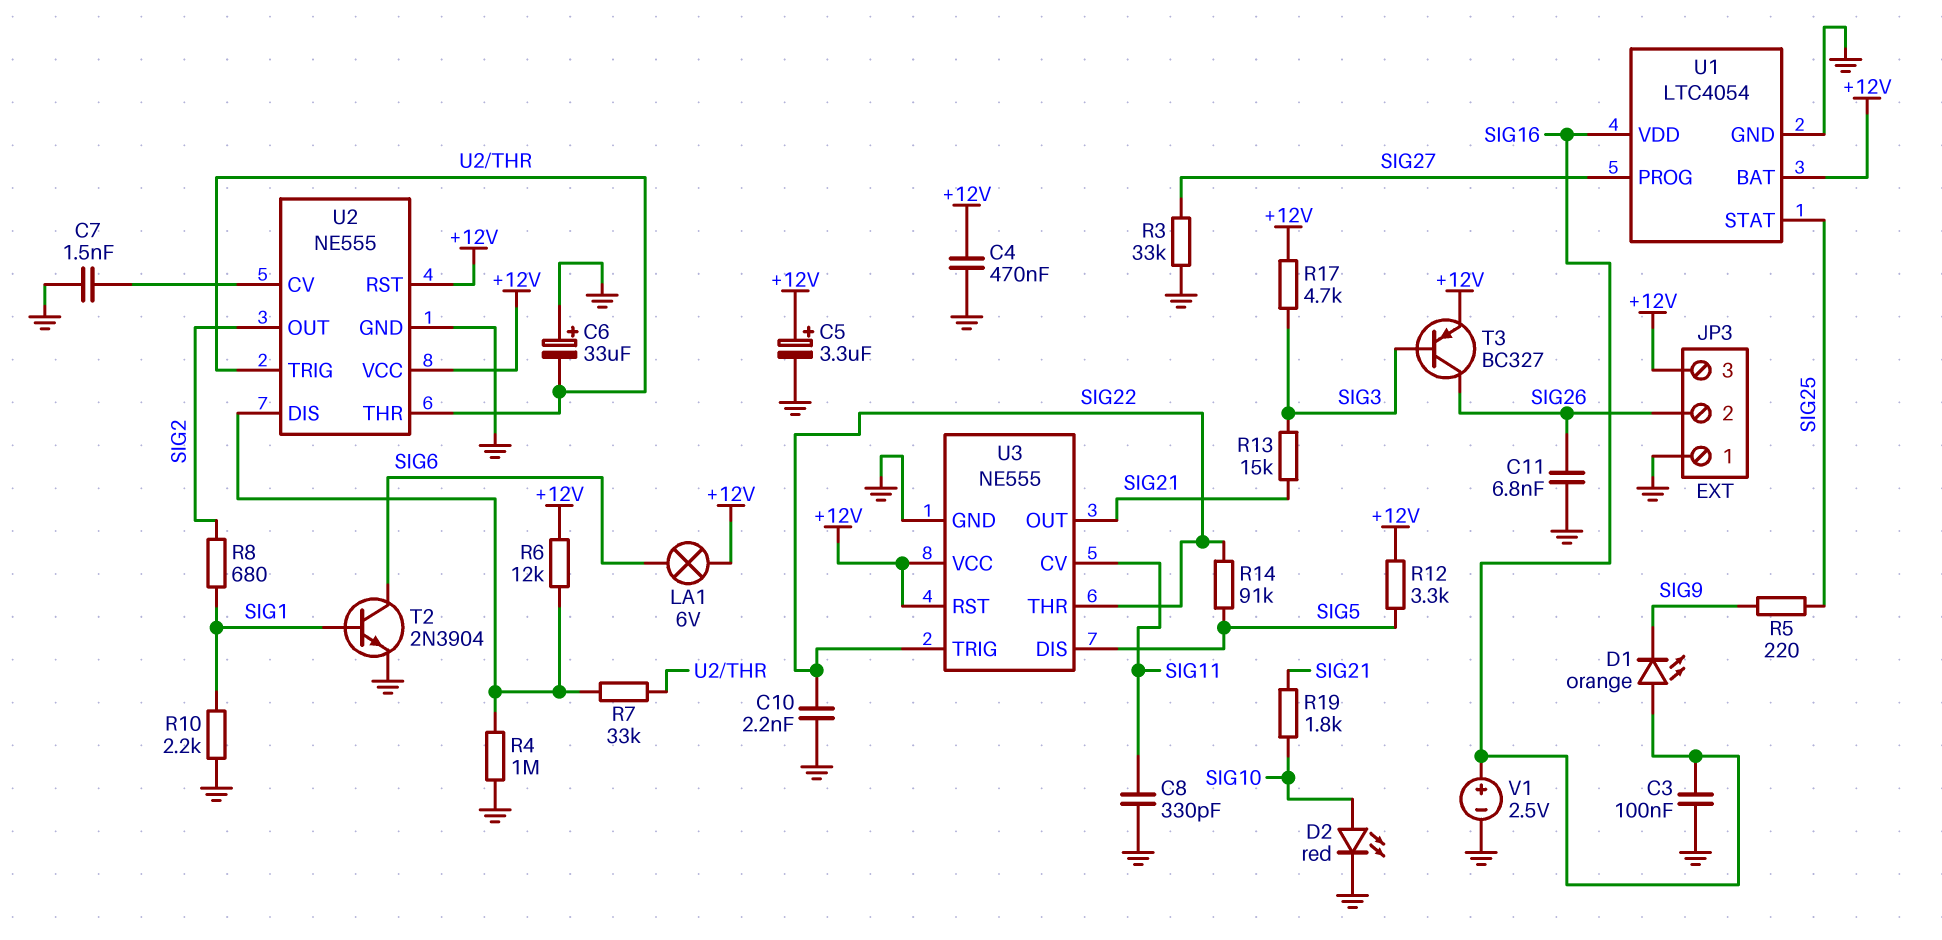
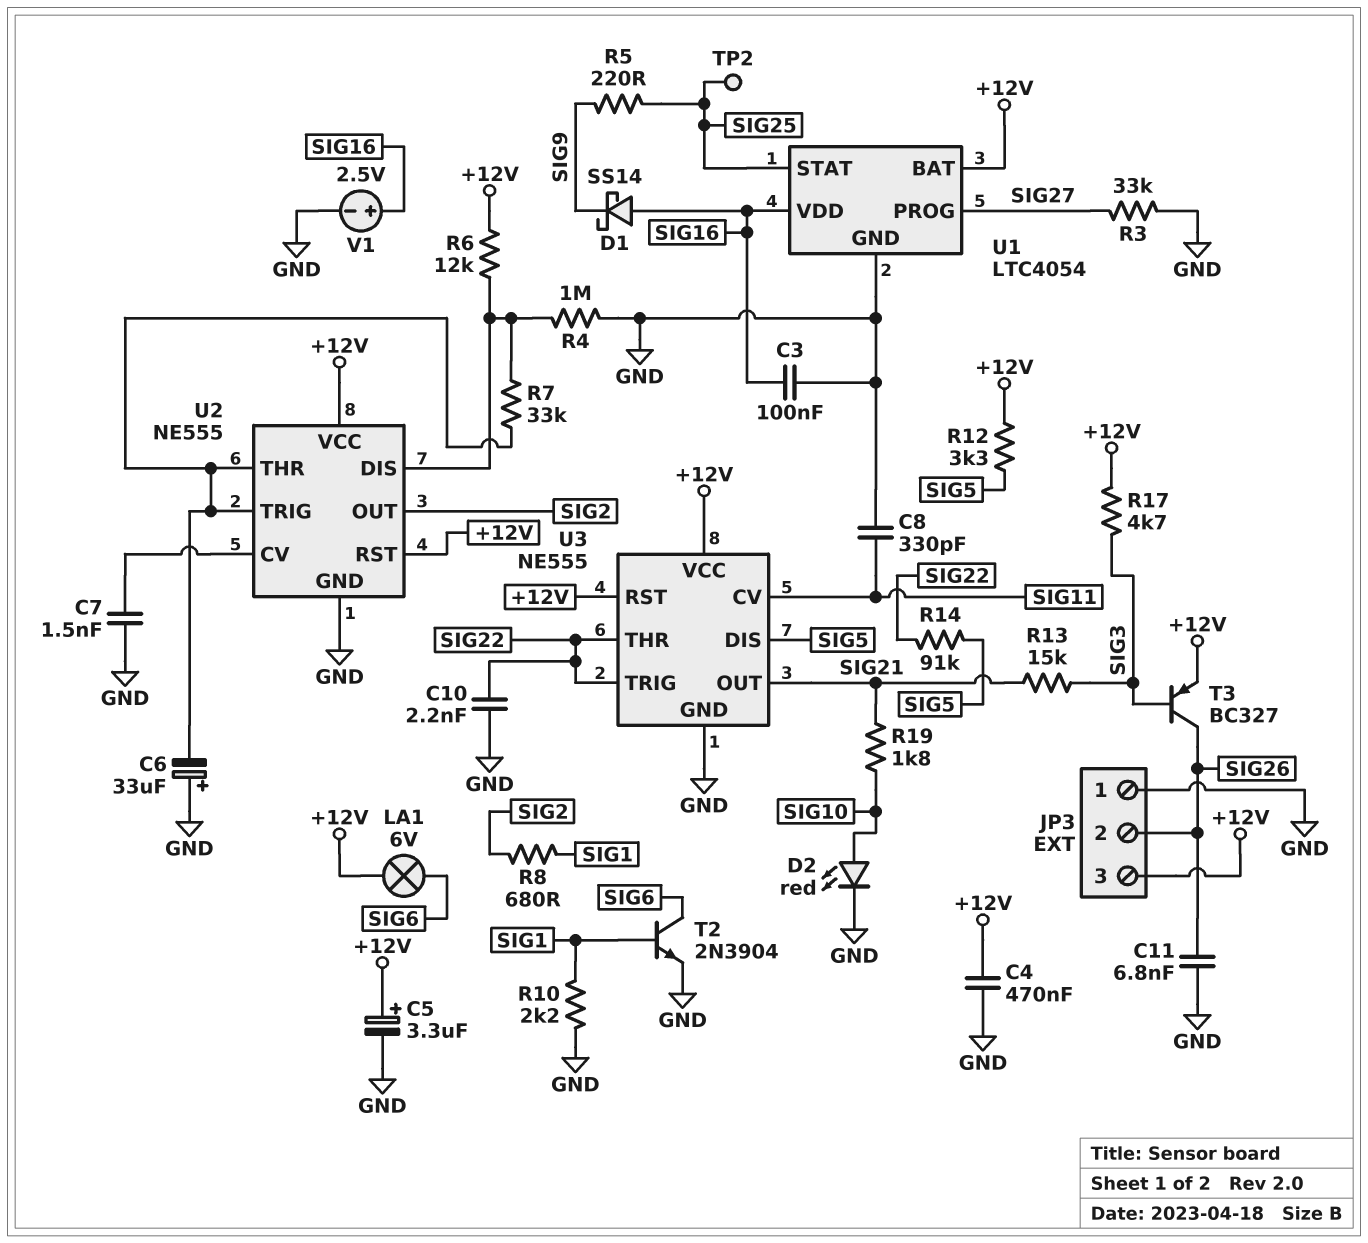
D1: LED orange (A SIG16, K SIG9) -> schottky SS14 (A SIG16, K SIG9)
TP2: none -> test point (SIG25)

